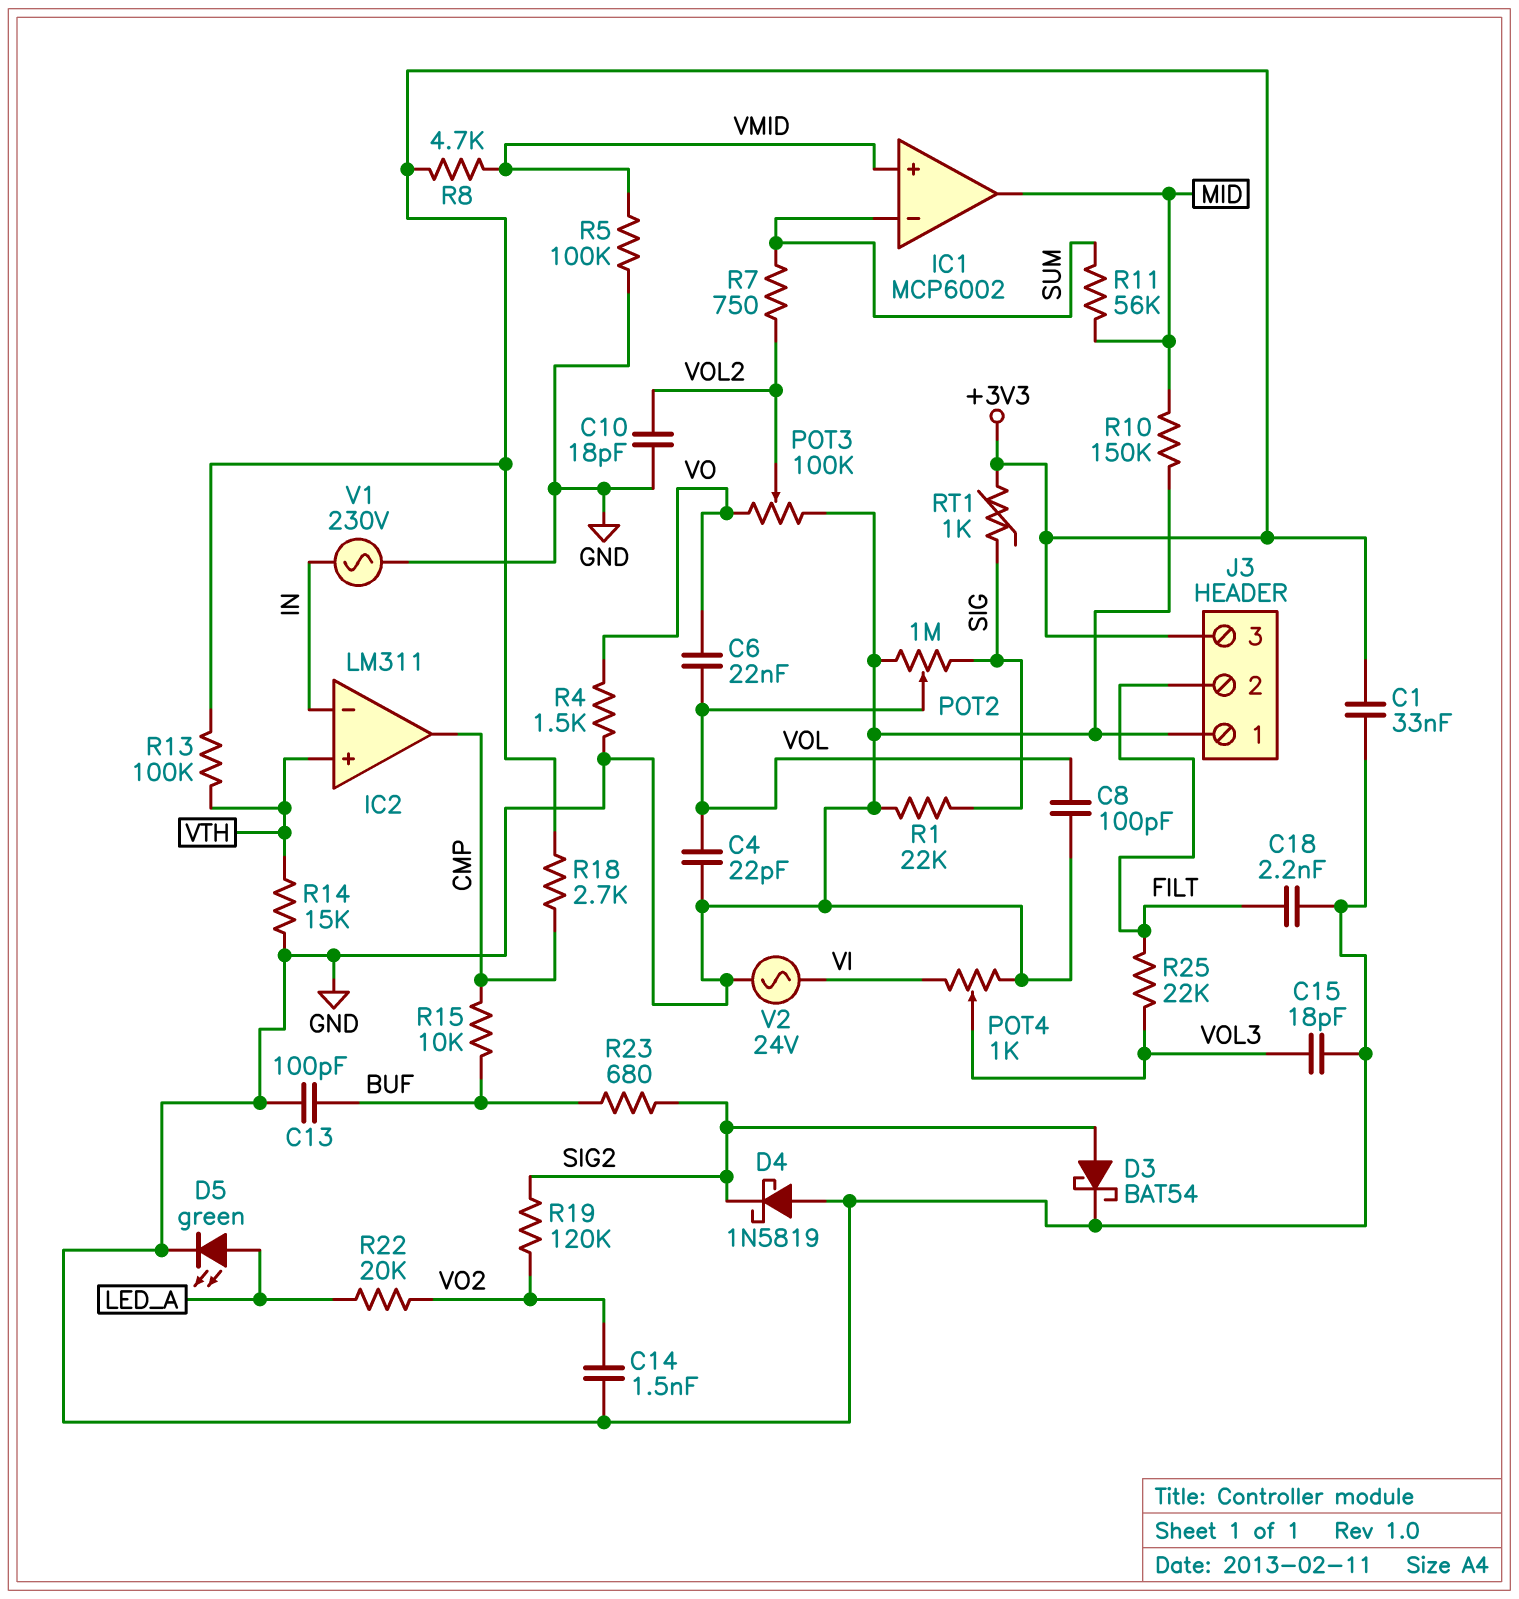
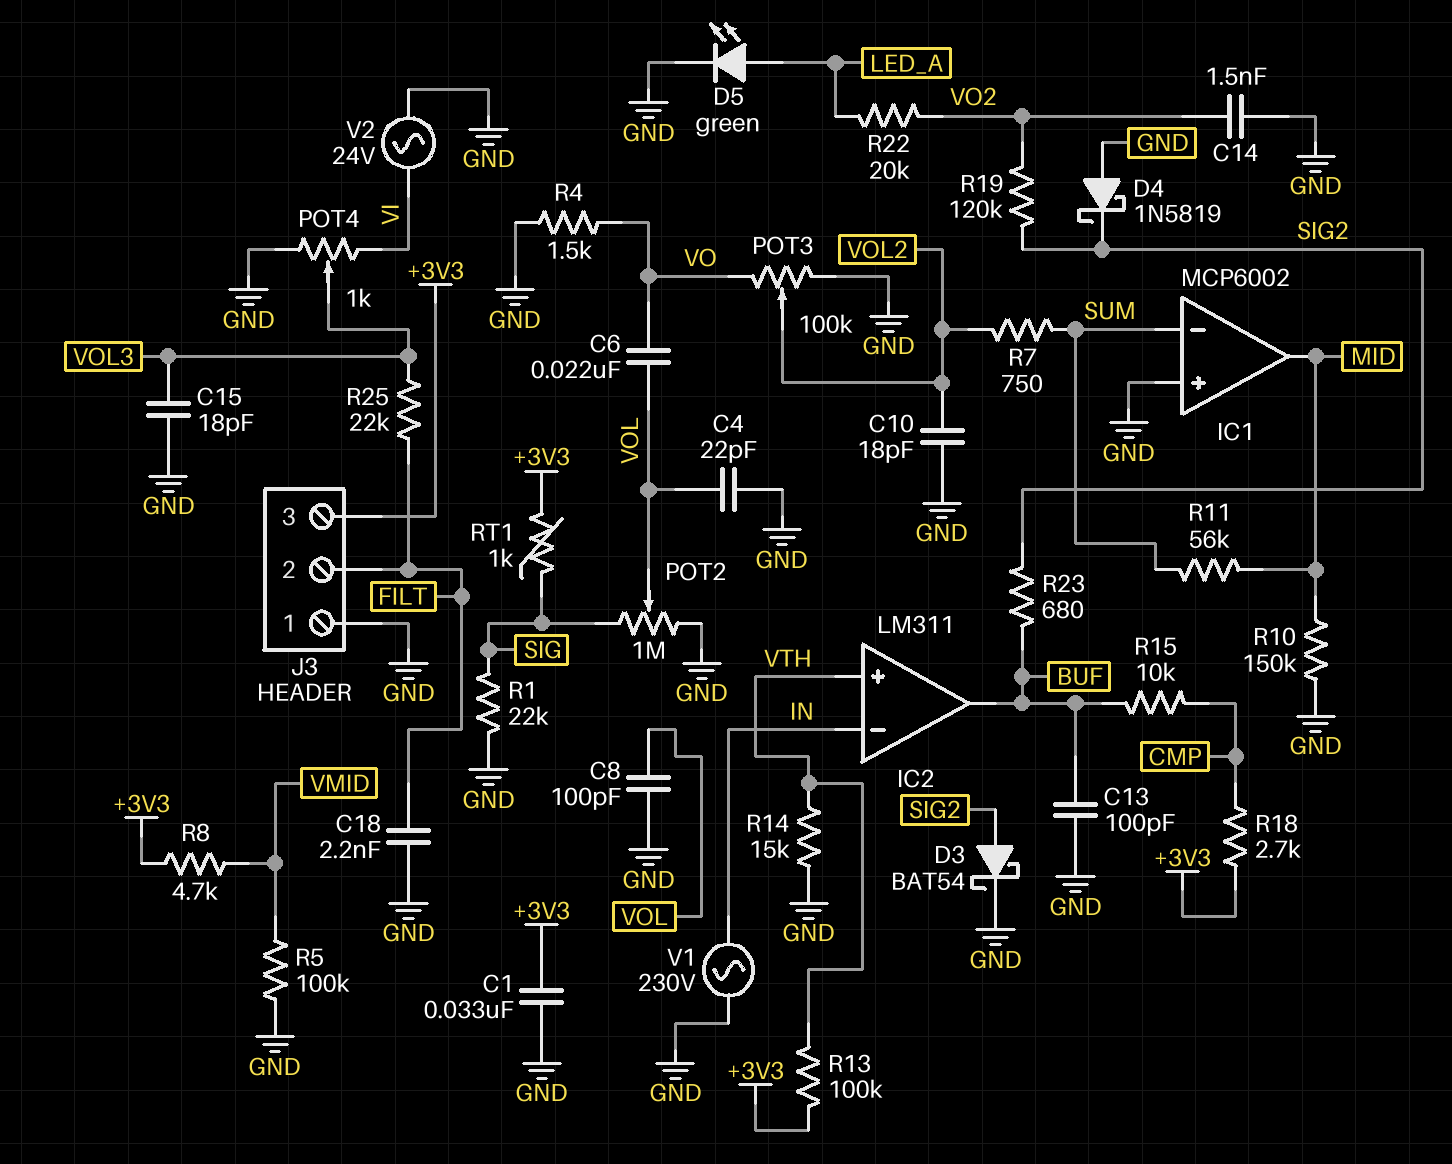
IC1 pin in+: VMID -> GND
IC2 pin out: CMP -> BUF

